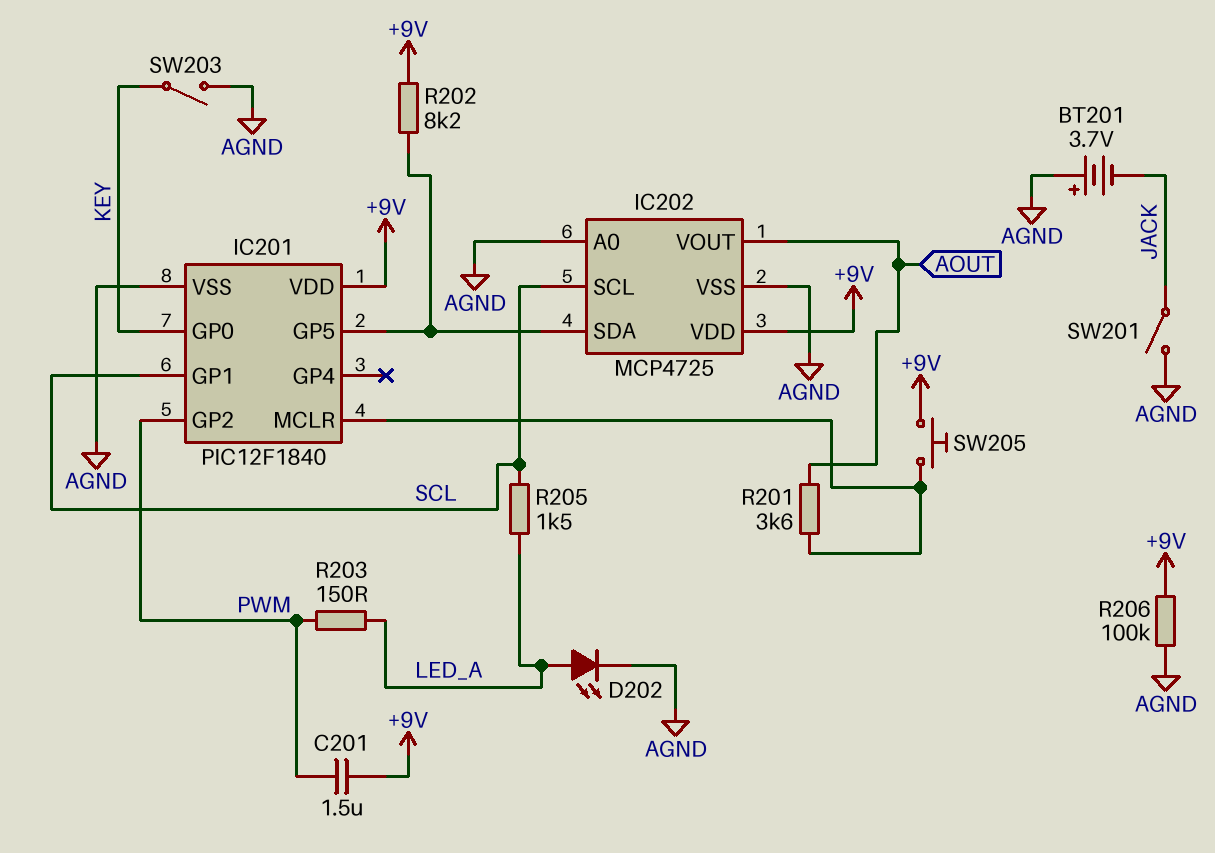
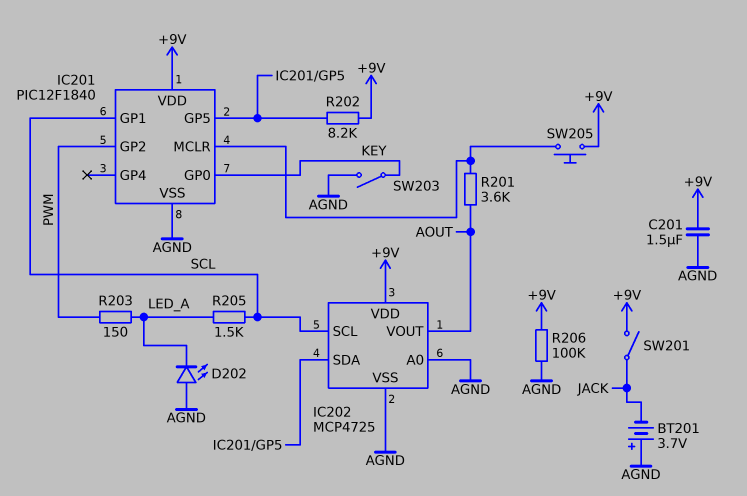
C201: 1.5uF (+9V, PWM) -> 1.5uF (+9V, AGND)
D202: LED (A LED_A, K AGND) -> LED (A AGND, K LED_A)
SW201: switch (AGND, JACK) -> switch (+9V, JACK)

